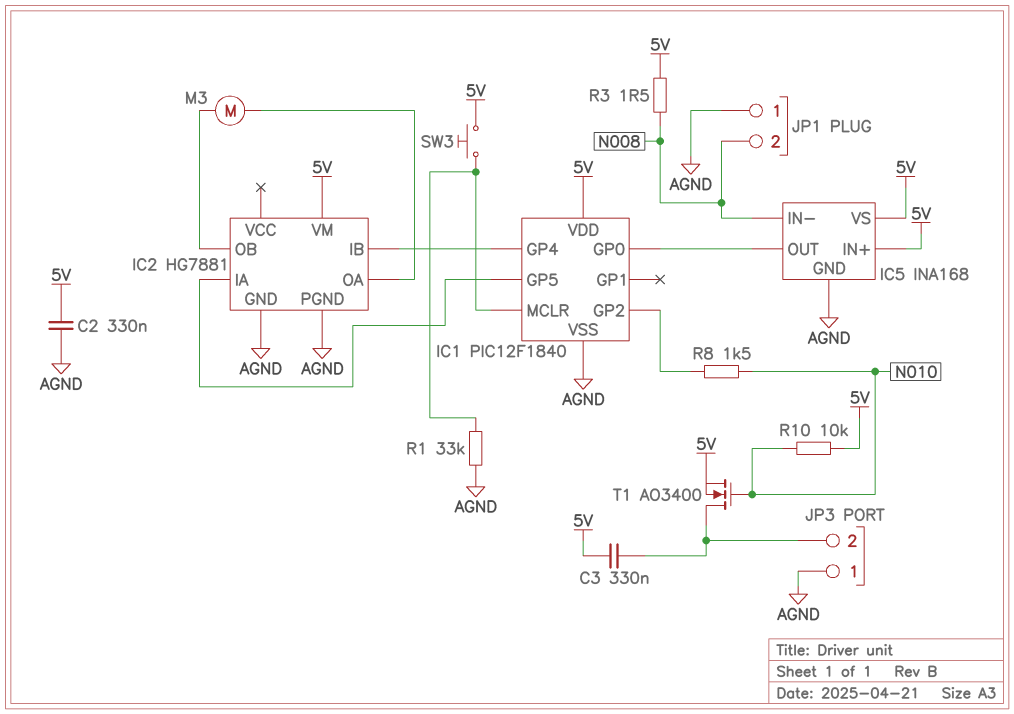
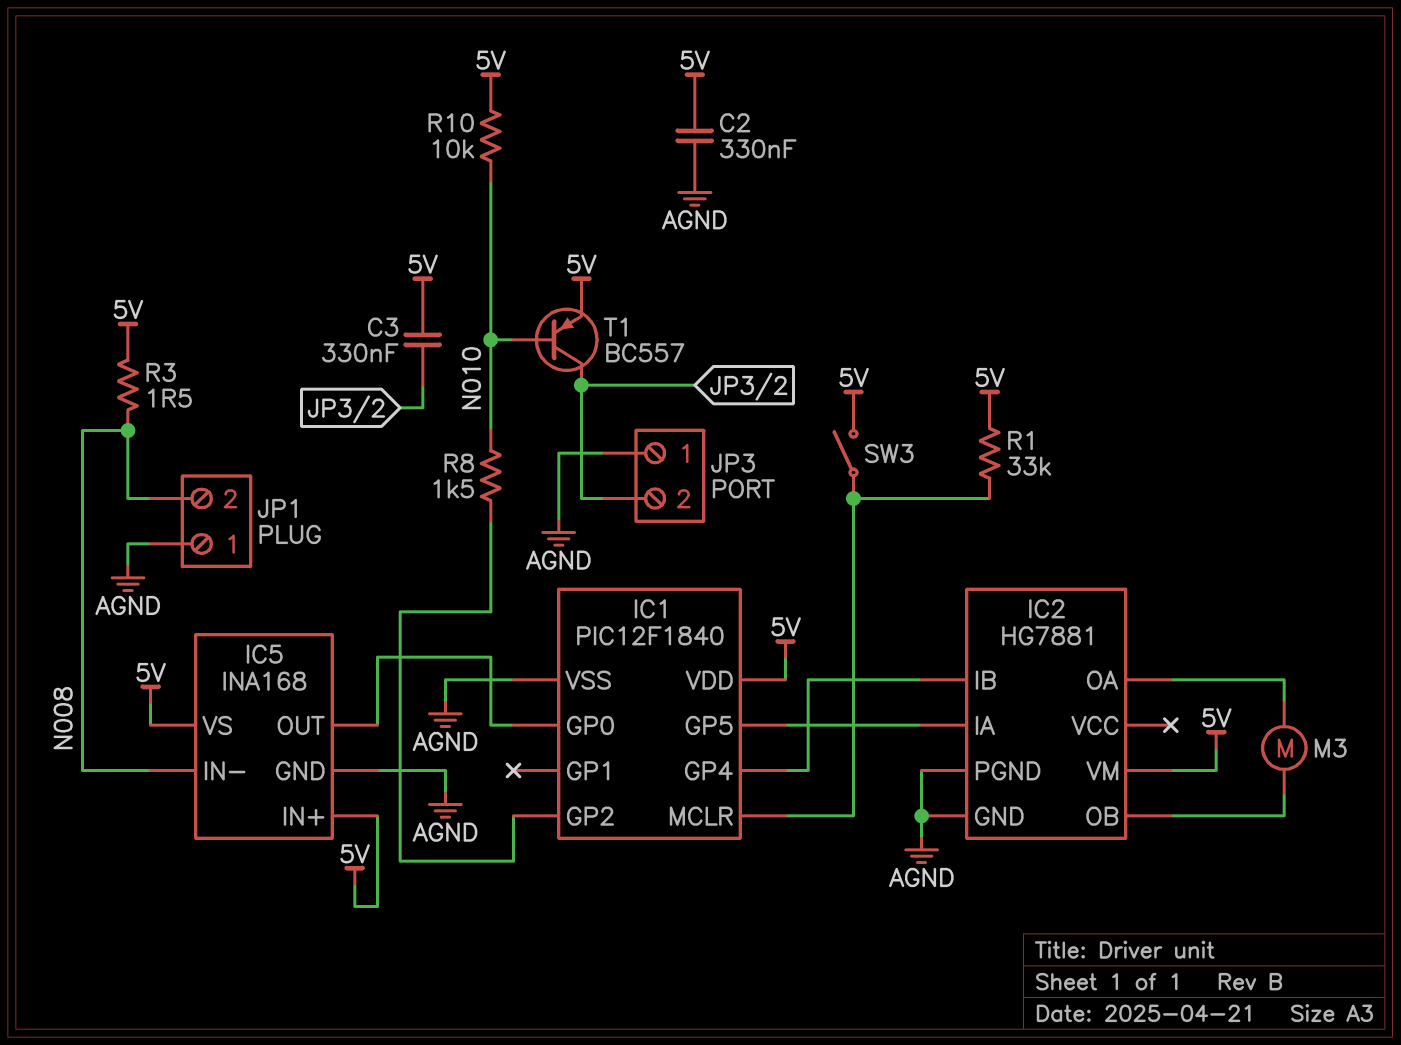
R1: 33k (AGND, IC1/MCLR) -> 33k (5V, IC1/MCLR)
SW3: button (5V, IC1/MCLR) -> switch (5V, IC1/MCLR)
T1: NMOS AO3400 (G N010, D JP3/2, S 5V) -> PNP BC557 (B N010, C JP3/2, E 5V)

